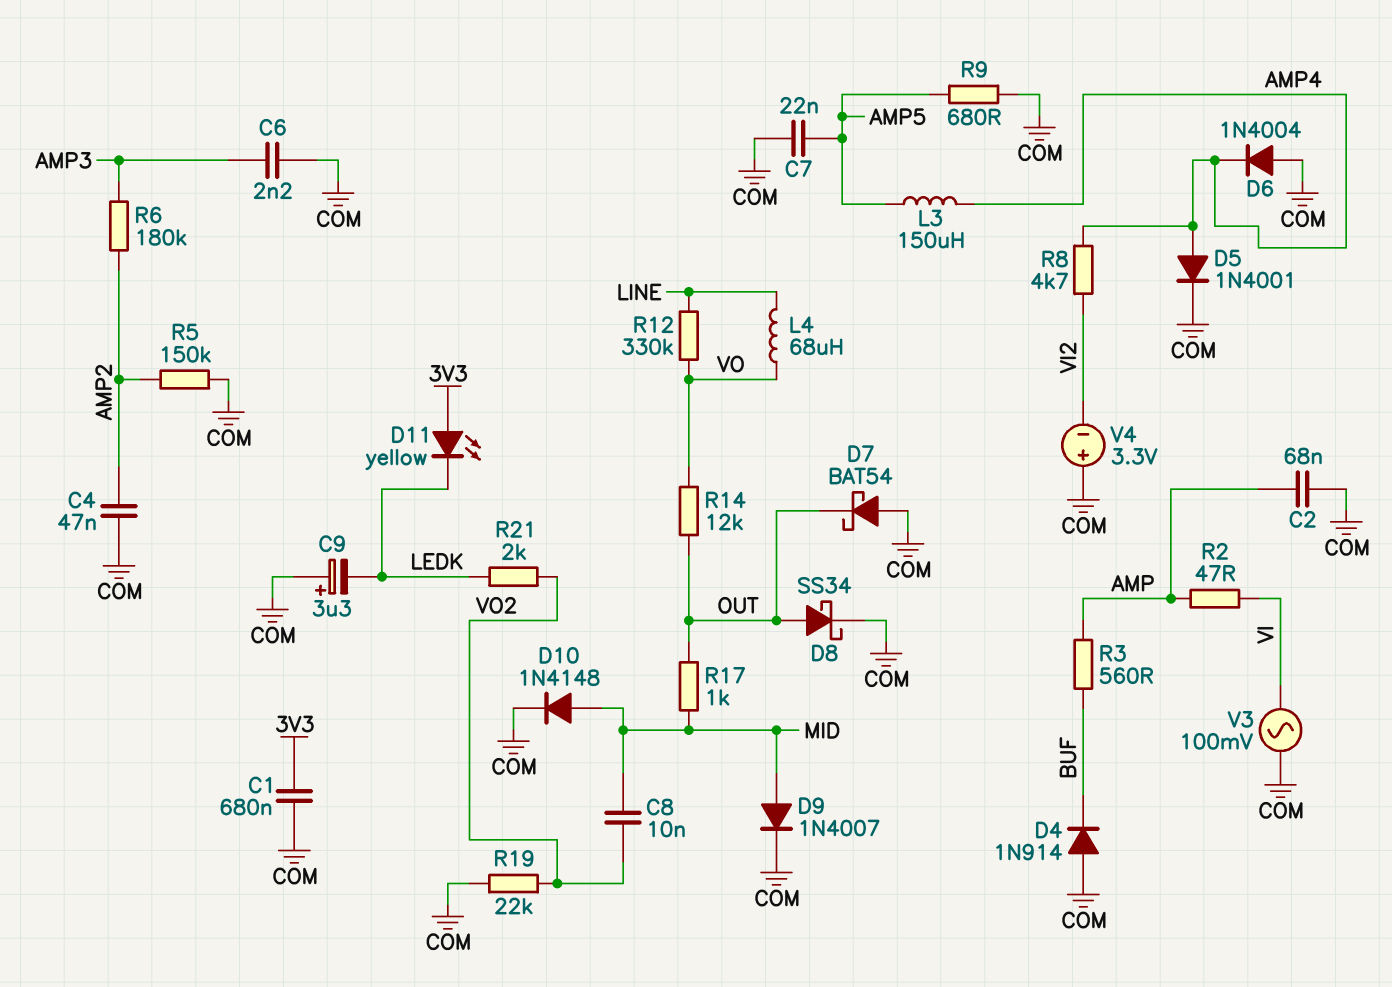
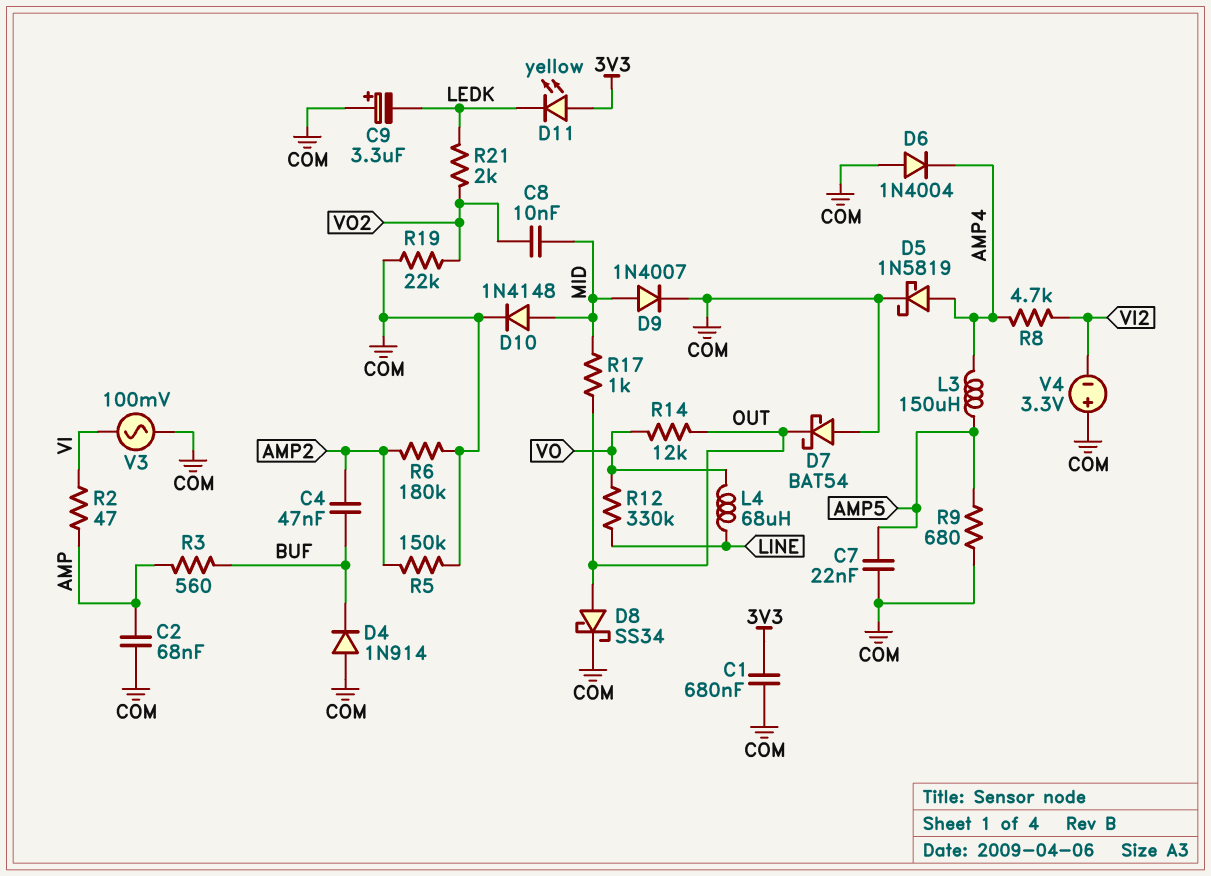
C4: 47nF (AMP2, COM) -> 47nF (AMP2, BUF)
C6: 2.2nF (AMP3, COM) -> none
D5: diode 1N4001 (A AMP4, K COM) -> schottky 1N5819 (A AMP4, K COM)
R6: 180k (AMP2, AMP3) -> 180k (AMP2, COM)

